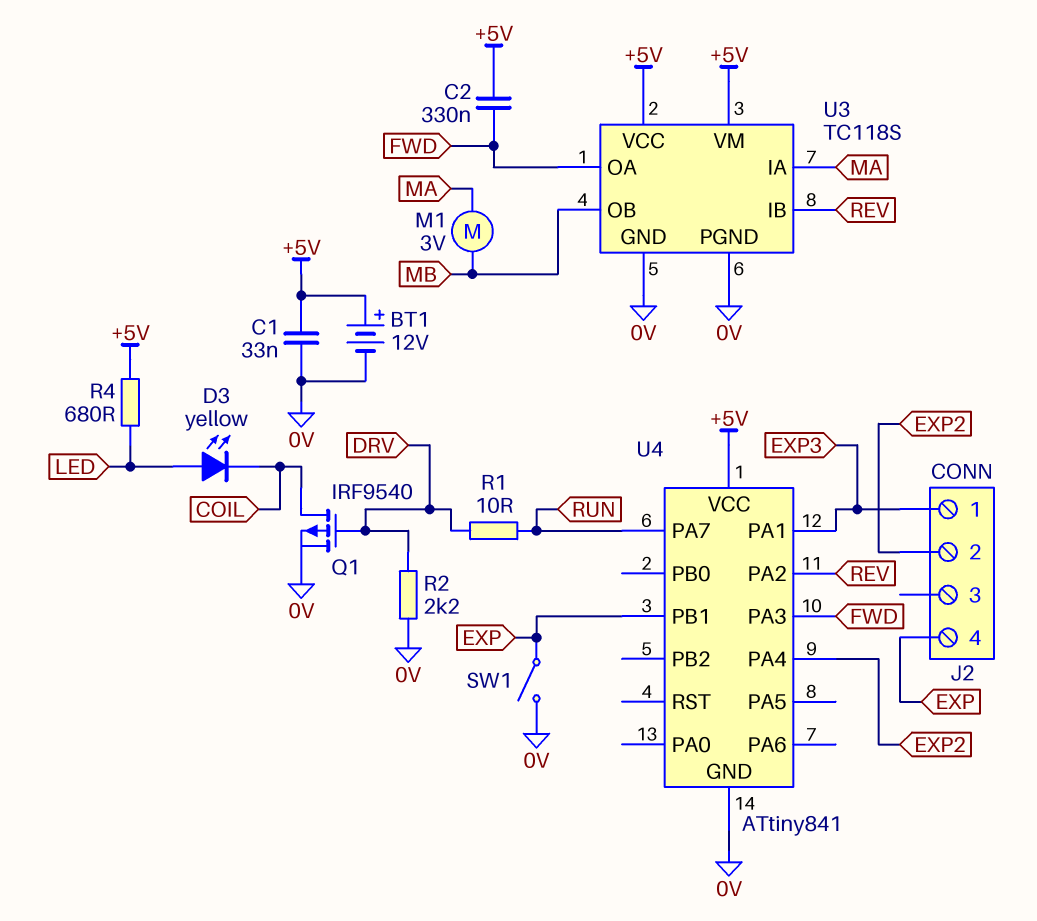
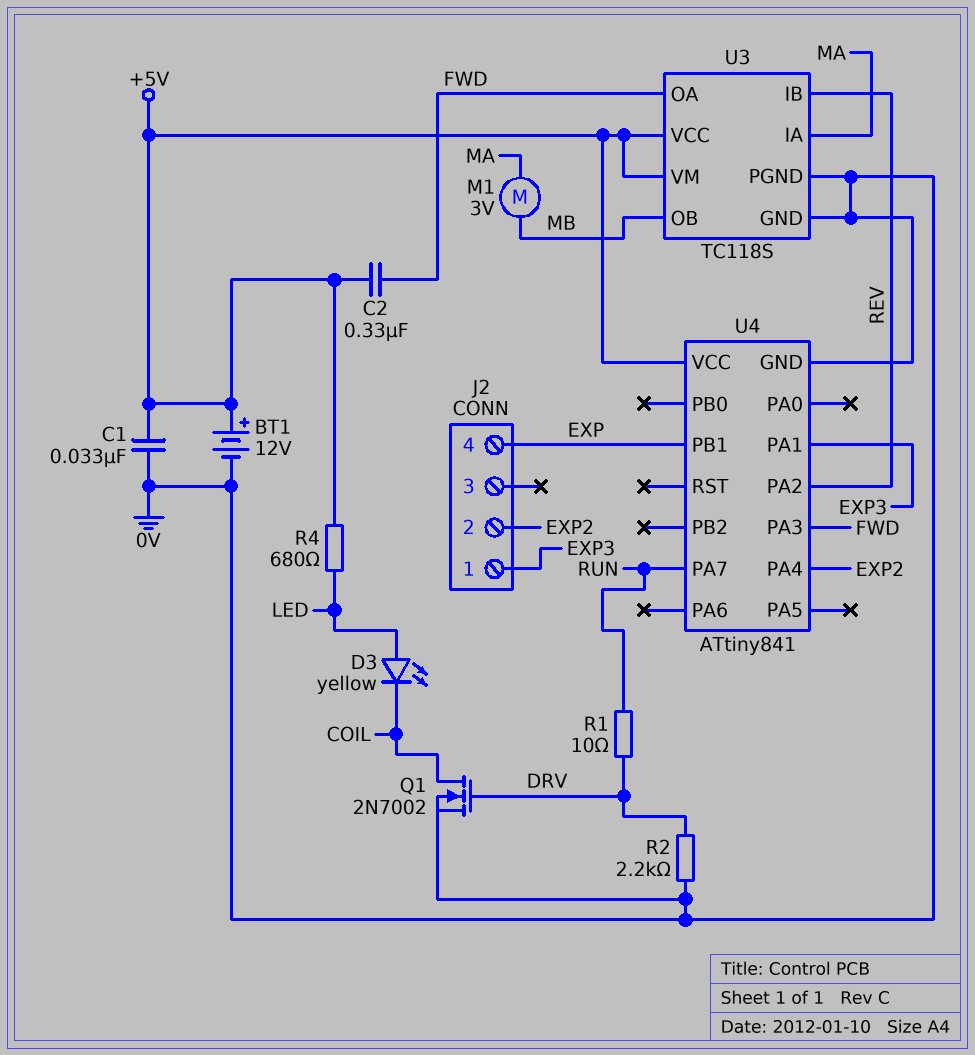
Q1: PMOS IRF9540 (G DRV, D COIL, S 0V) -> NMOS 2N7002 (G DRV, D COIL, S 0V)
SW1: switch (0V, EXP) -> none

